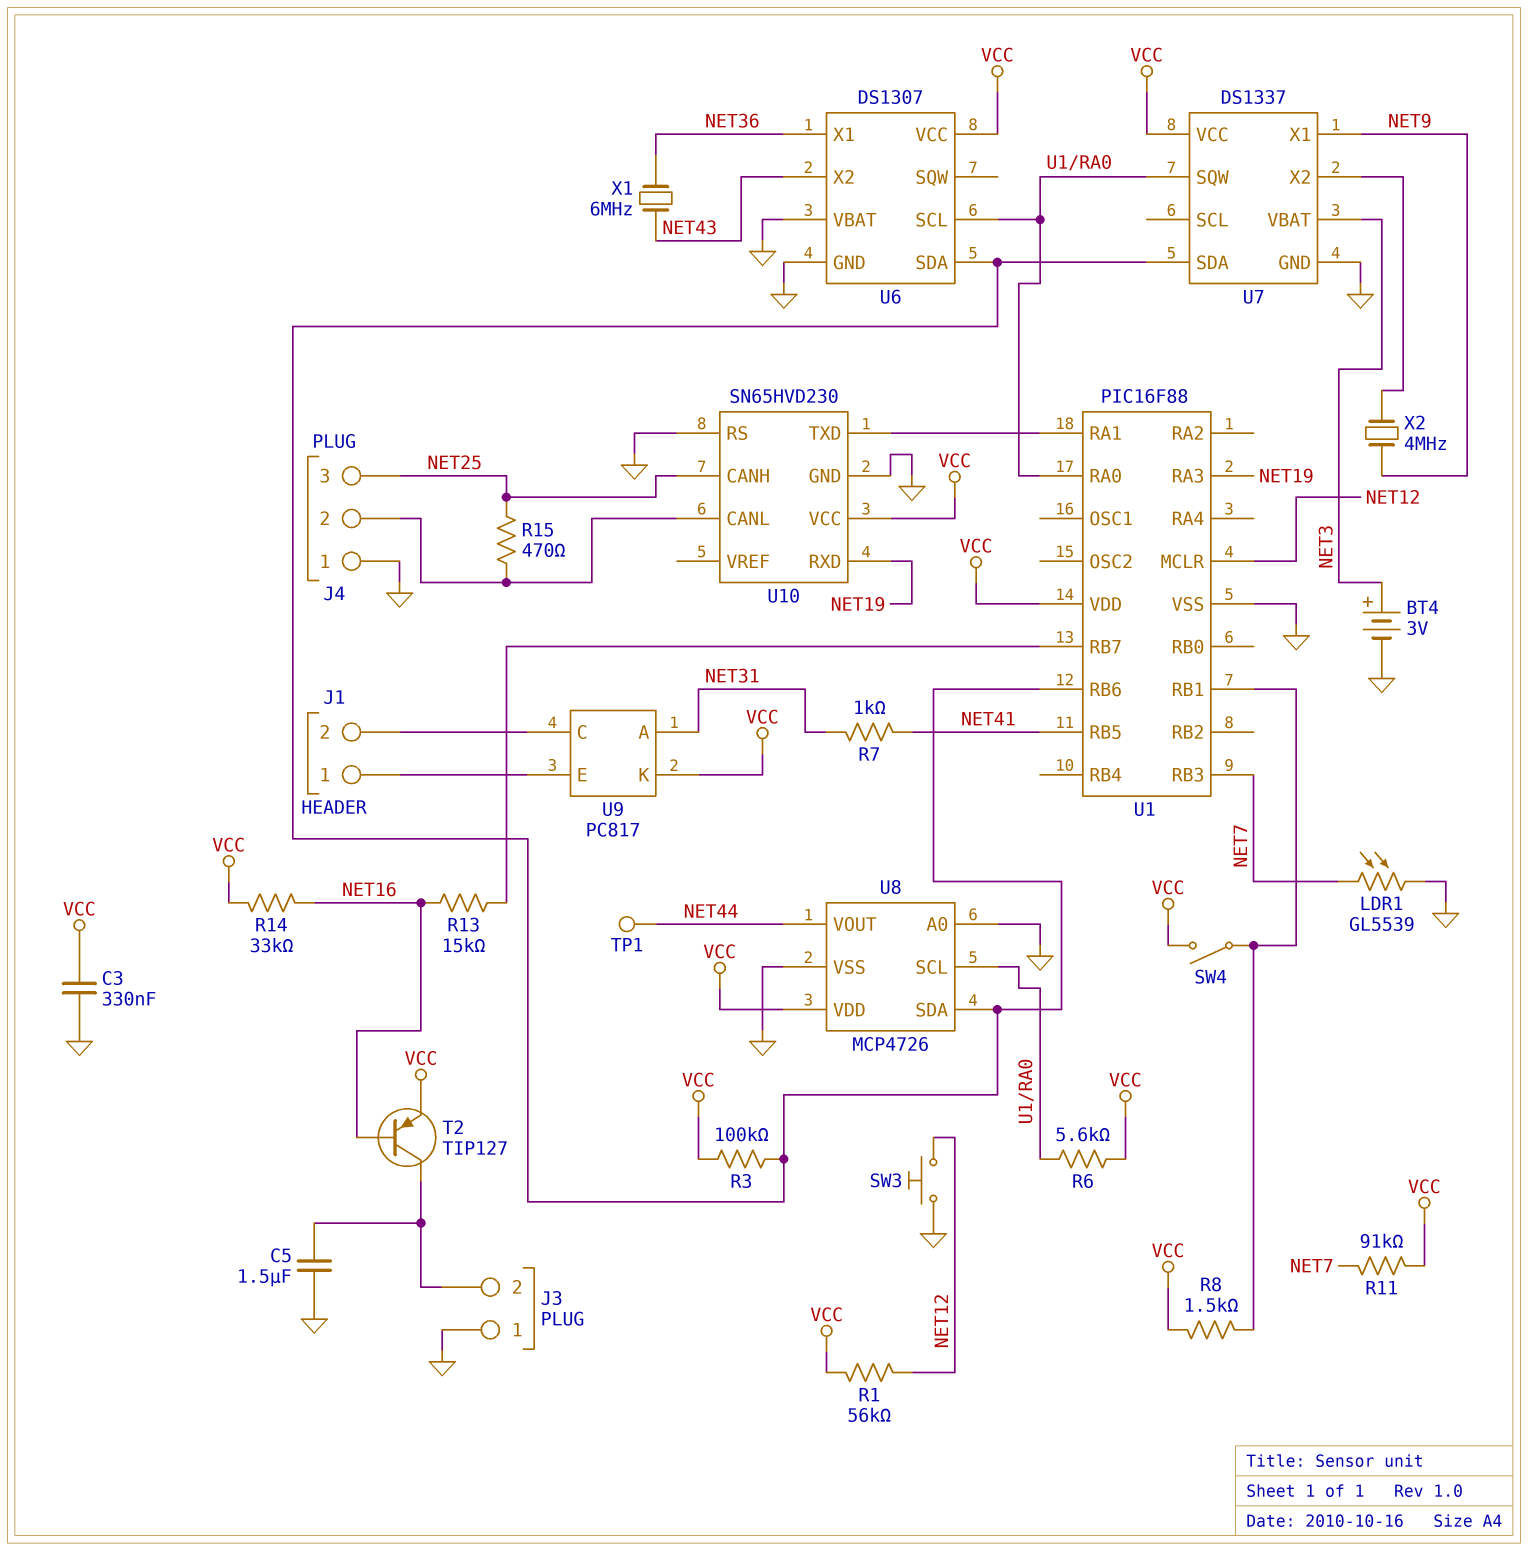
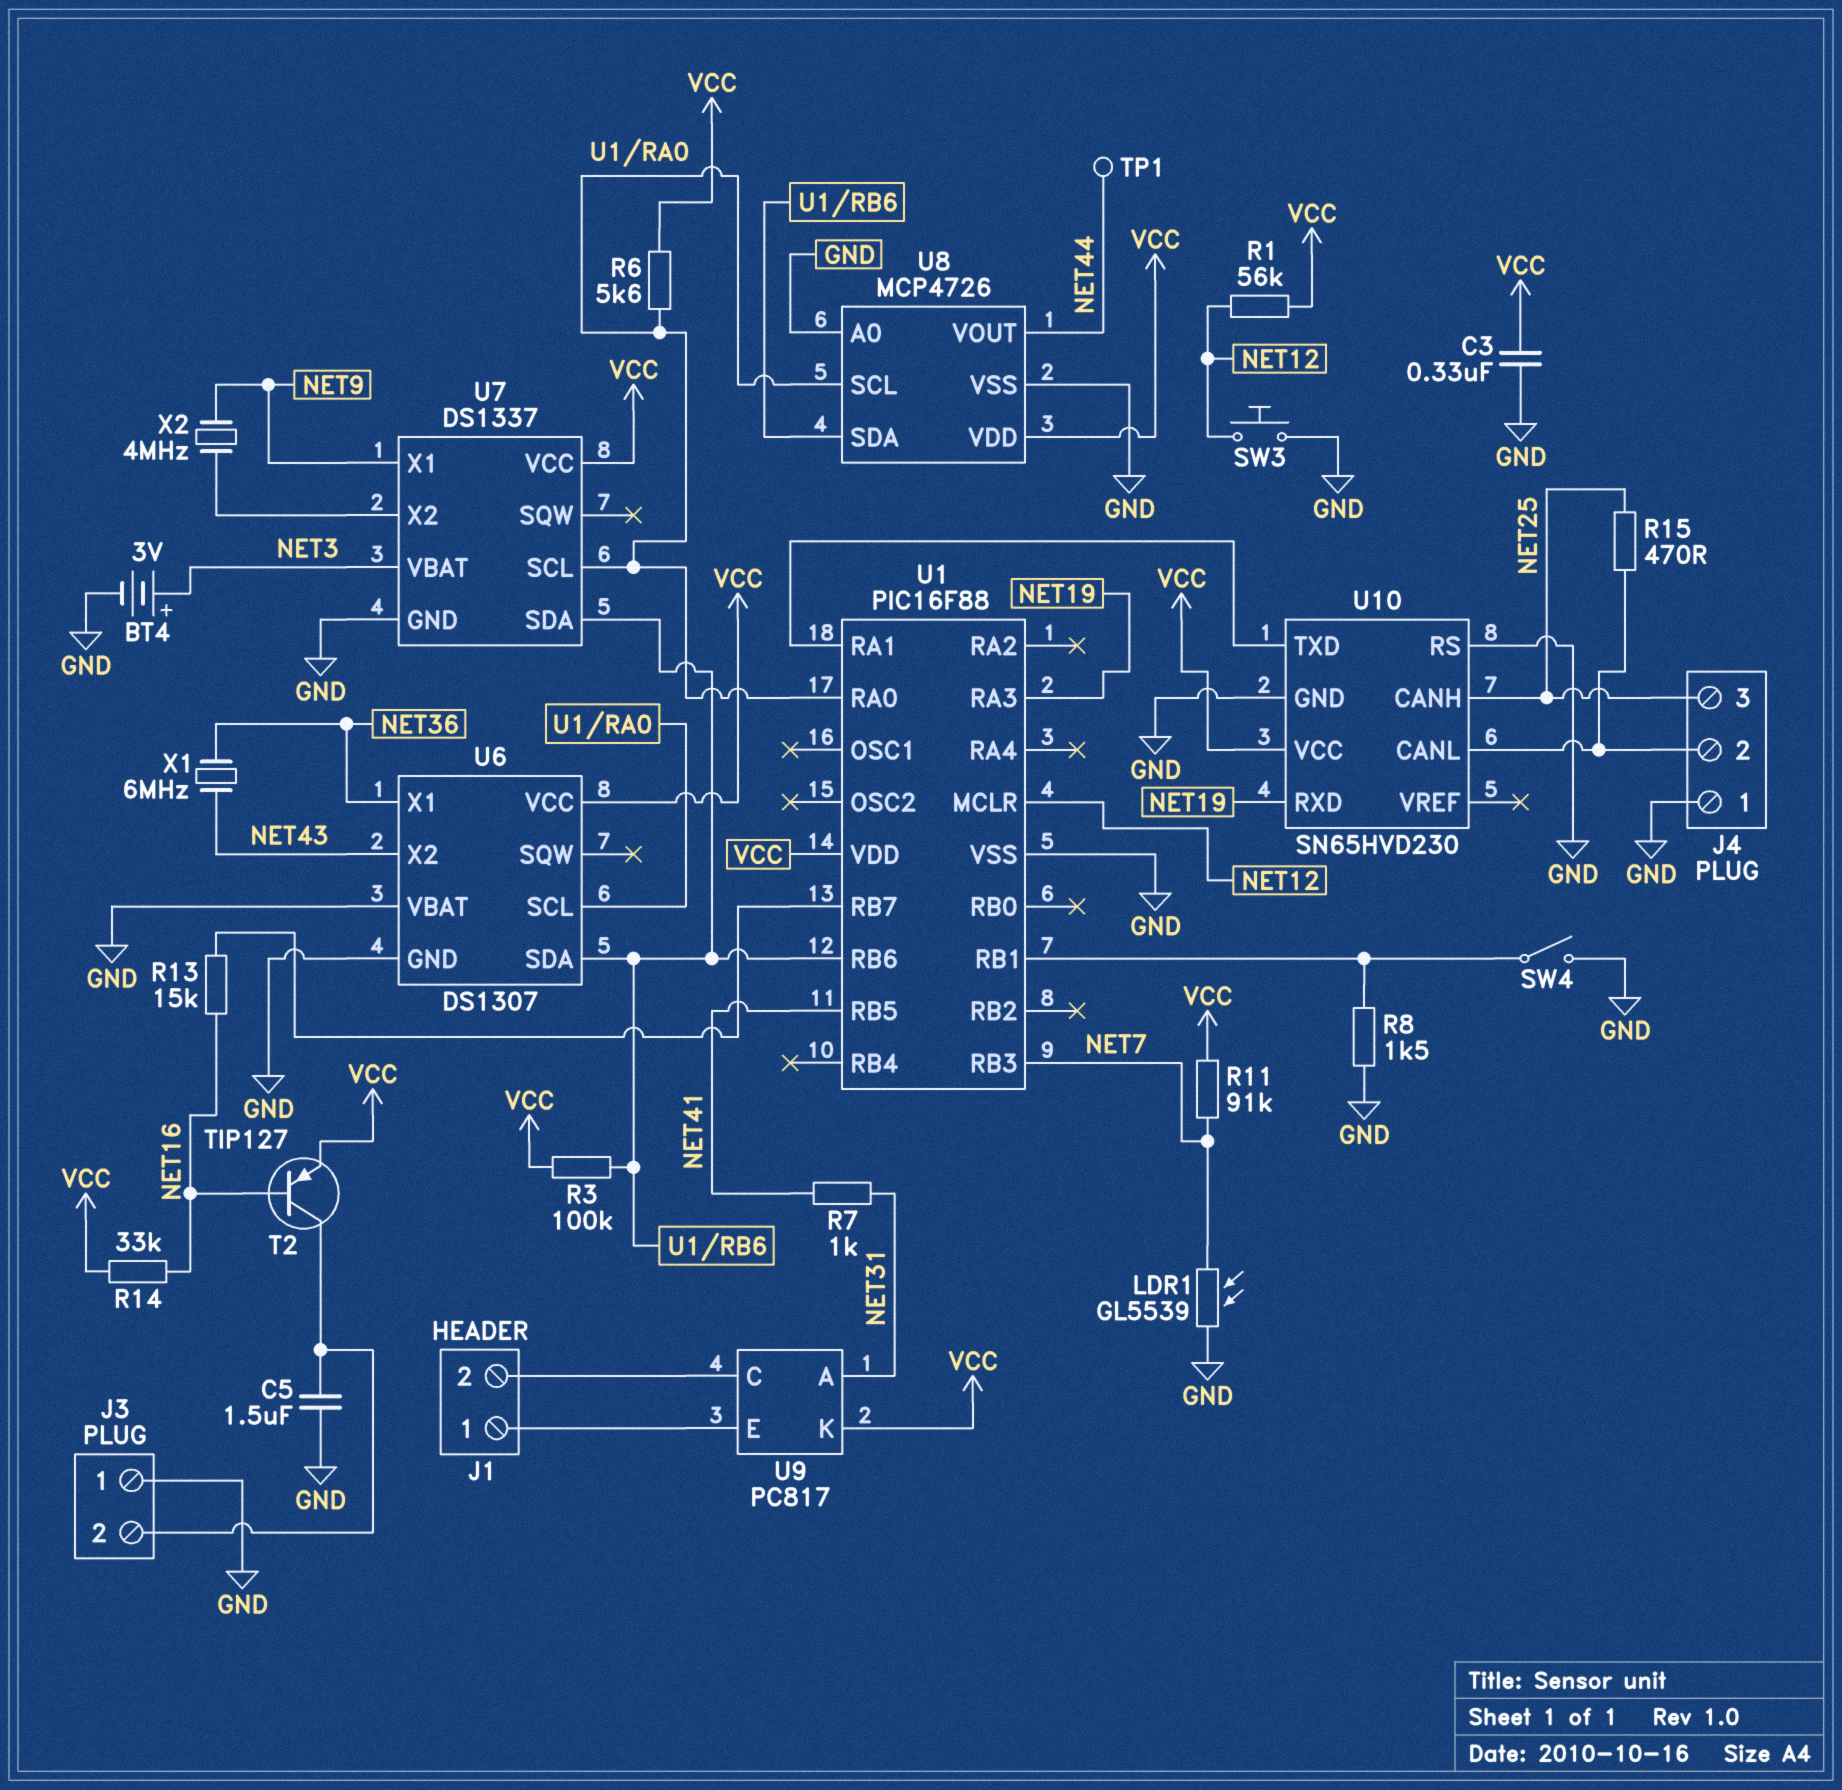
R8: 1.5k (U1/RB1, VCC) -> 1.5k (GND, U1/RB1)
SW4: switch (U1/RB1, VCC) -> switch (GND, U1/RB1)
U7 pin SCL: none -> U1/RA0
U7 pin SQW: U1/RA0 -> none

